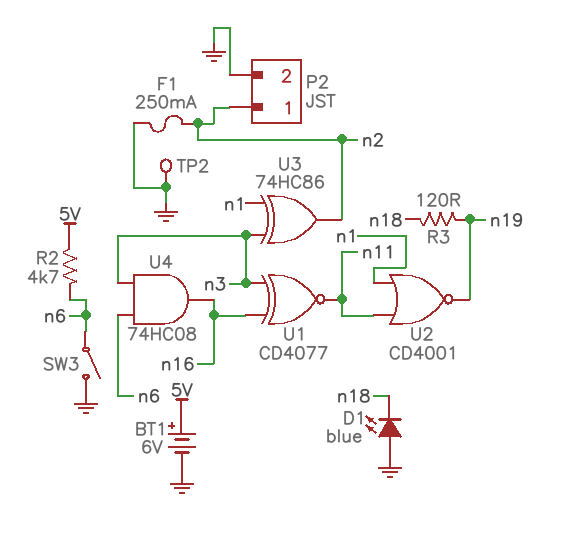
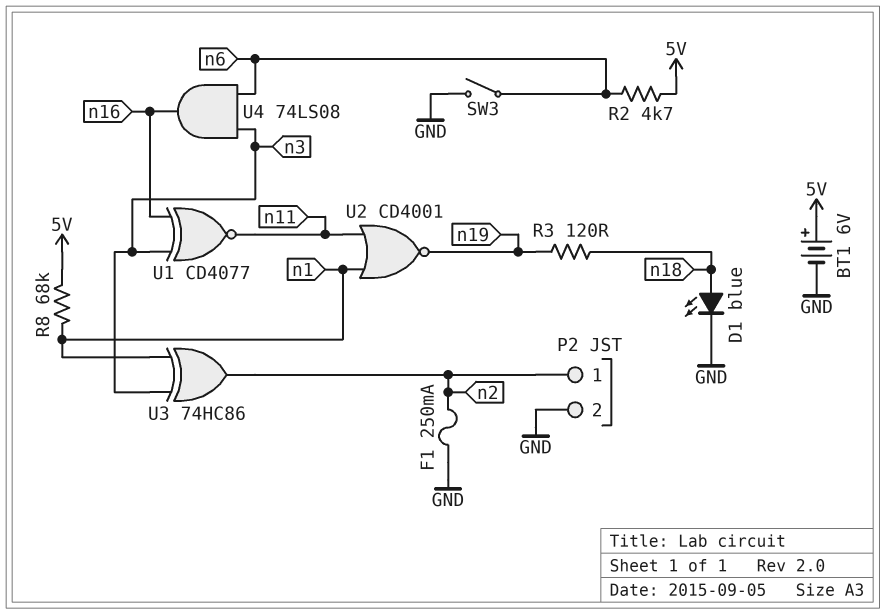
D1: LED blue (A GND, K n18) -> LED blue (A n18, K GND)
R8: none -> 68k (5V, n1)
TP2: test point (GND) -> none
U4: AND 74HC08 (in n3, in n6, out n16) -> AND 74LS08 (in n3, in n6, out n16)

